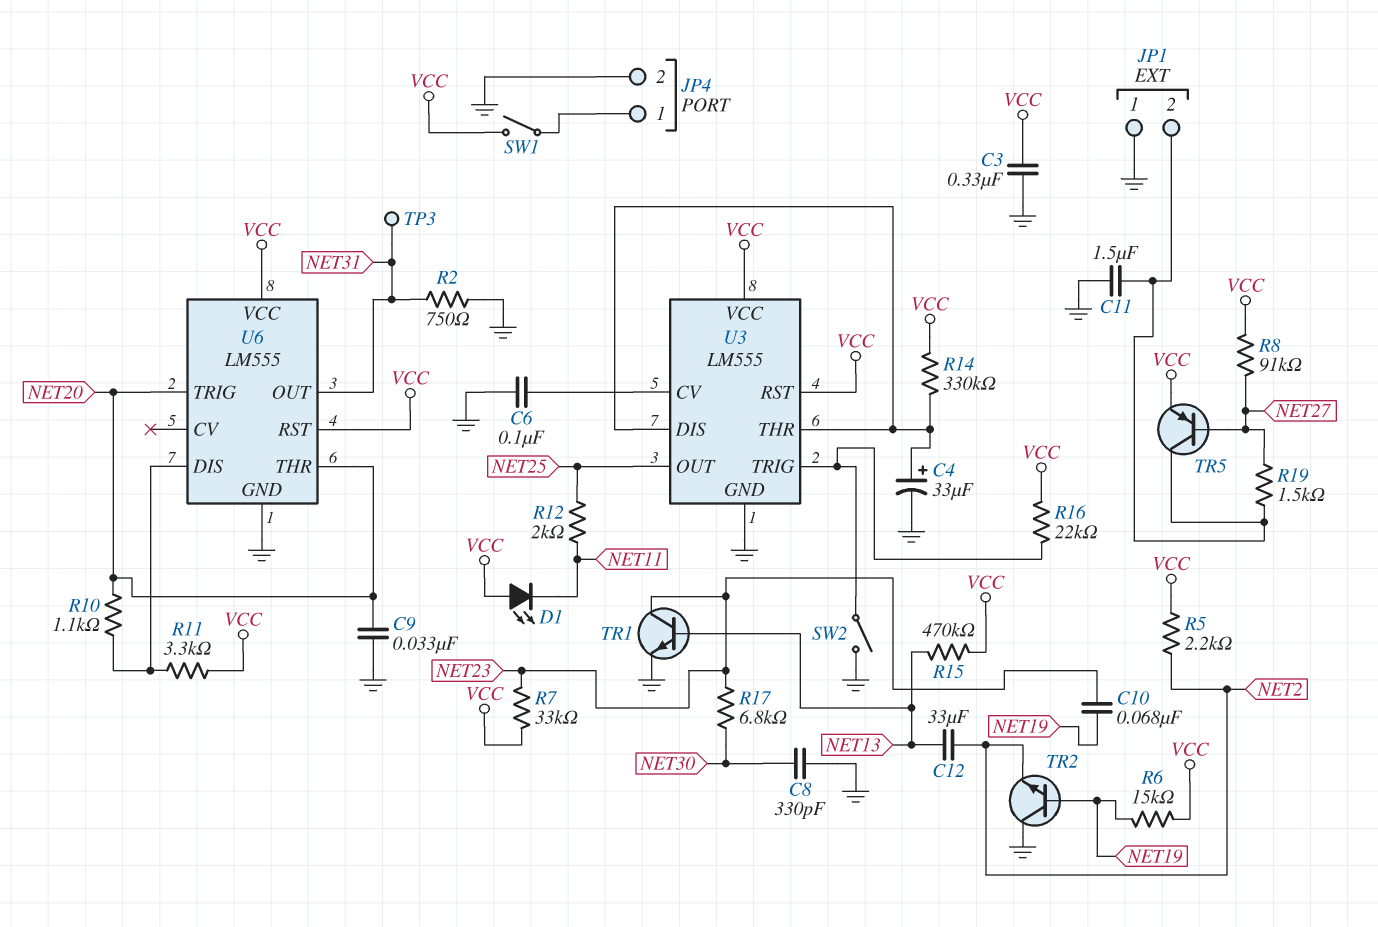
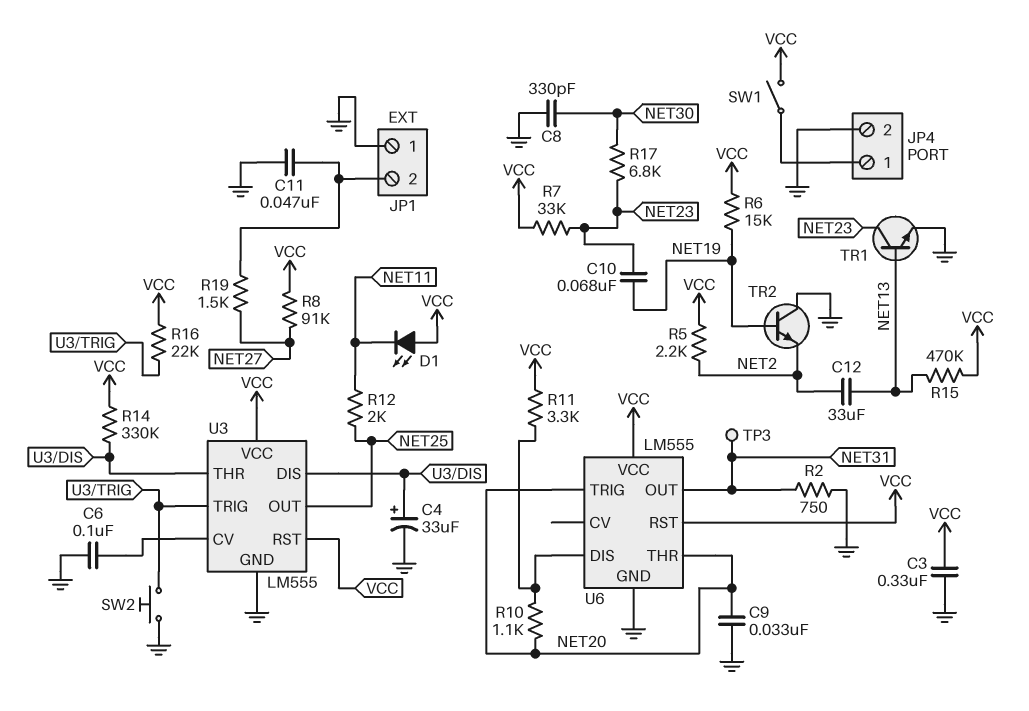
C11: 1.5uF (GND, JP1/2) -> 47nF (GND, JP1/2)
SW2: switch (GND, U3/TRIG) -> button (GND, U3/TRIG)
TR5: PNP (B NET27, C JP1/2, E VCC) -> none

